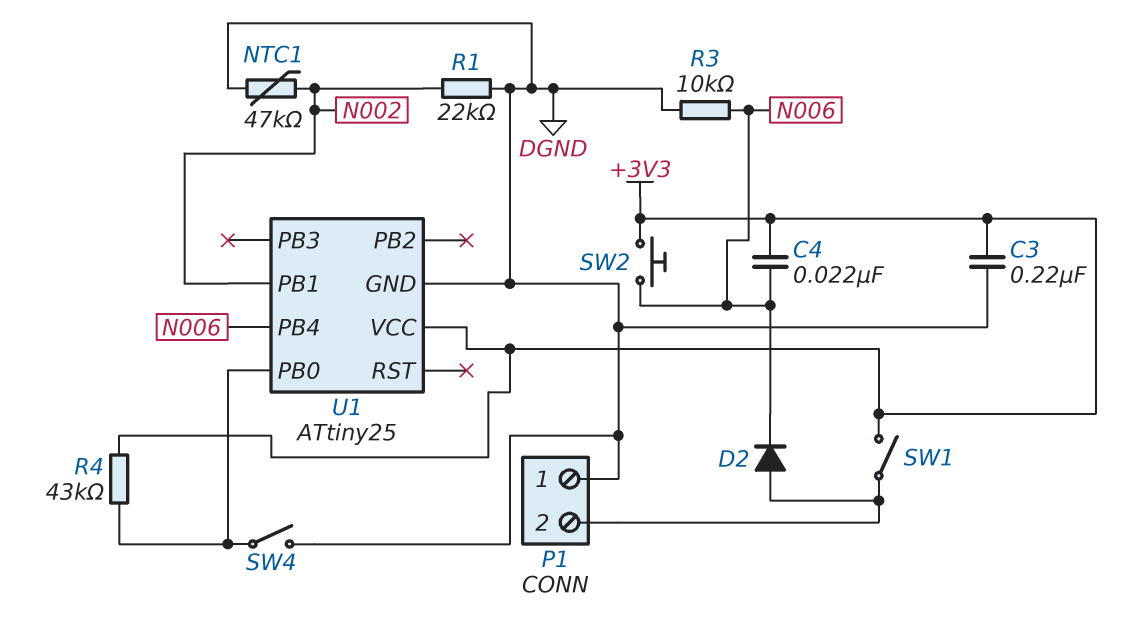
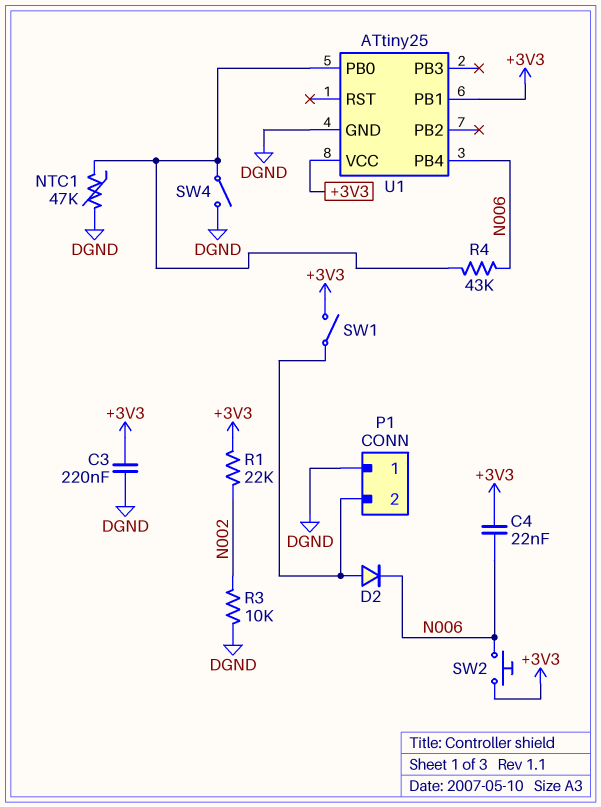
NTC1: 47k (DGND, N002) -> 47k (DGND, U1/PB0)
R1: 22k (DGND, N002) -> 22k (+3V3, N002)
R3: 10k (DGND, N006) -> 10k (DGND, N002)
R4: 43k (+3V3, U1/PB0) -> 43k (N006, U1/PB0)
U1 pin PB1: N002 -> +3V3

